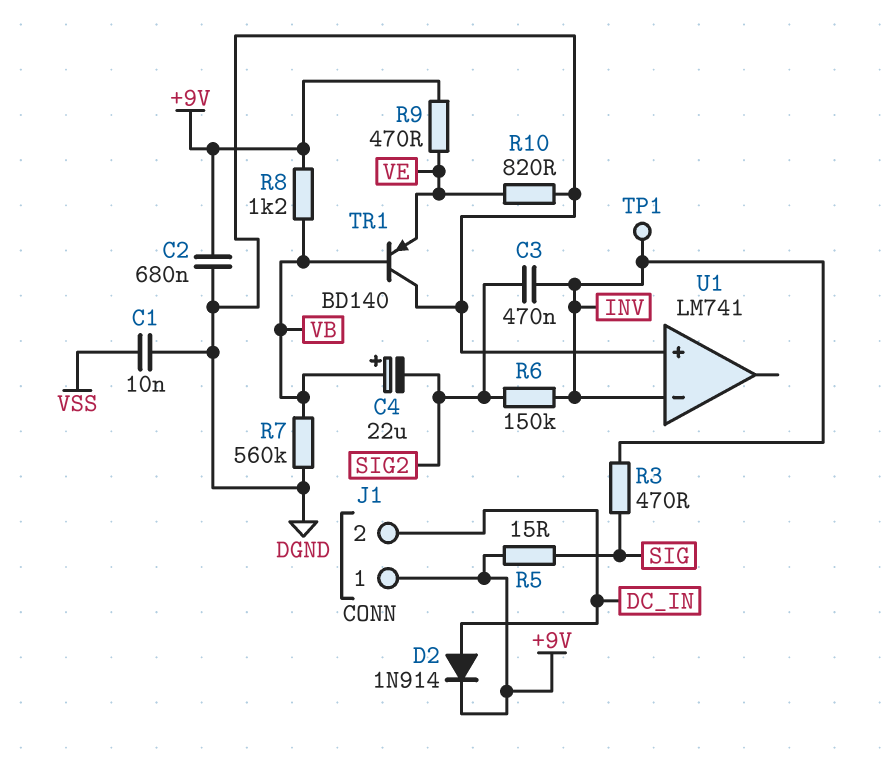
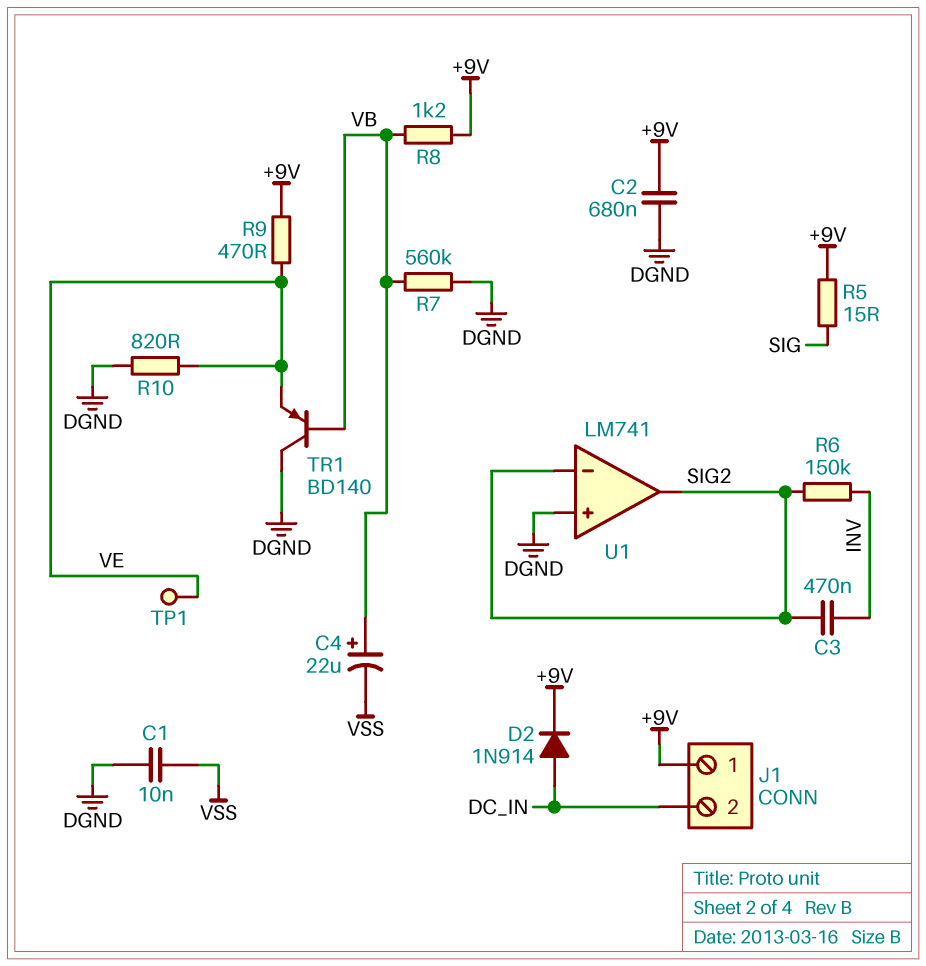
C4: 22uF (plus VB, minus SIG2) -> 22uF (plus VB, minus VSS)
R3: 470 (INV, SIG) -> none
TP1: test point (INV) -> test point (VE)
U1 pin in-: INV -> SIG2
U1 pin out: none -> SIG2

